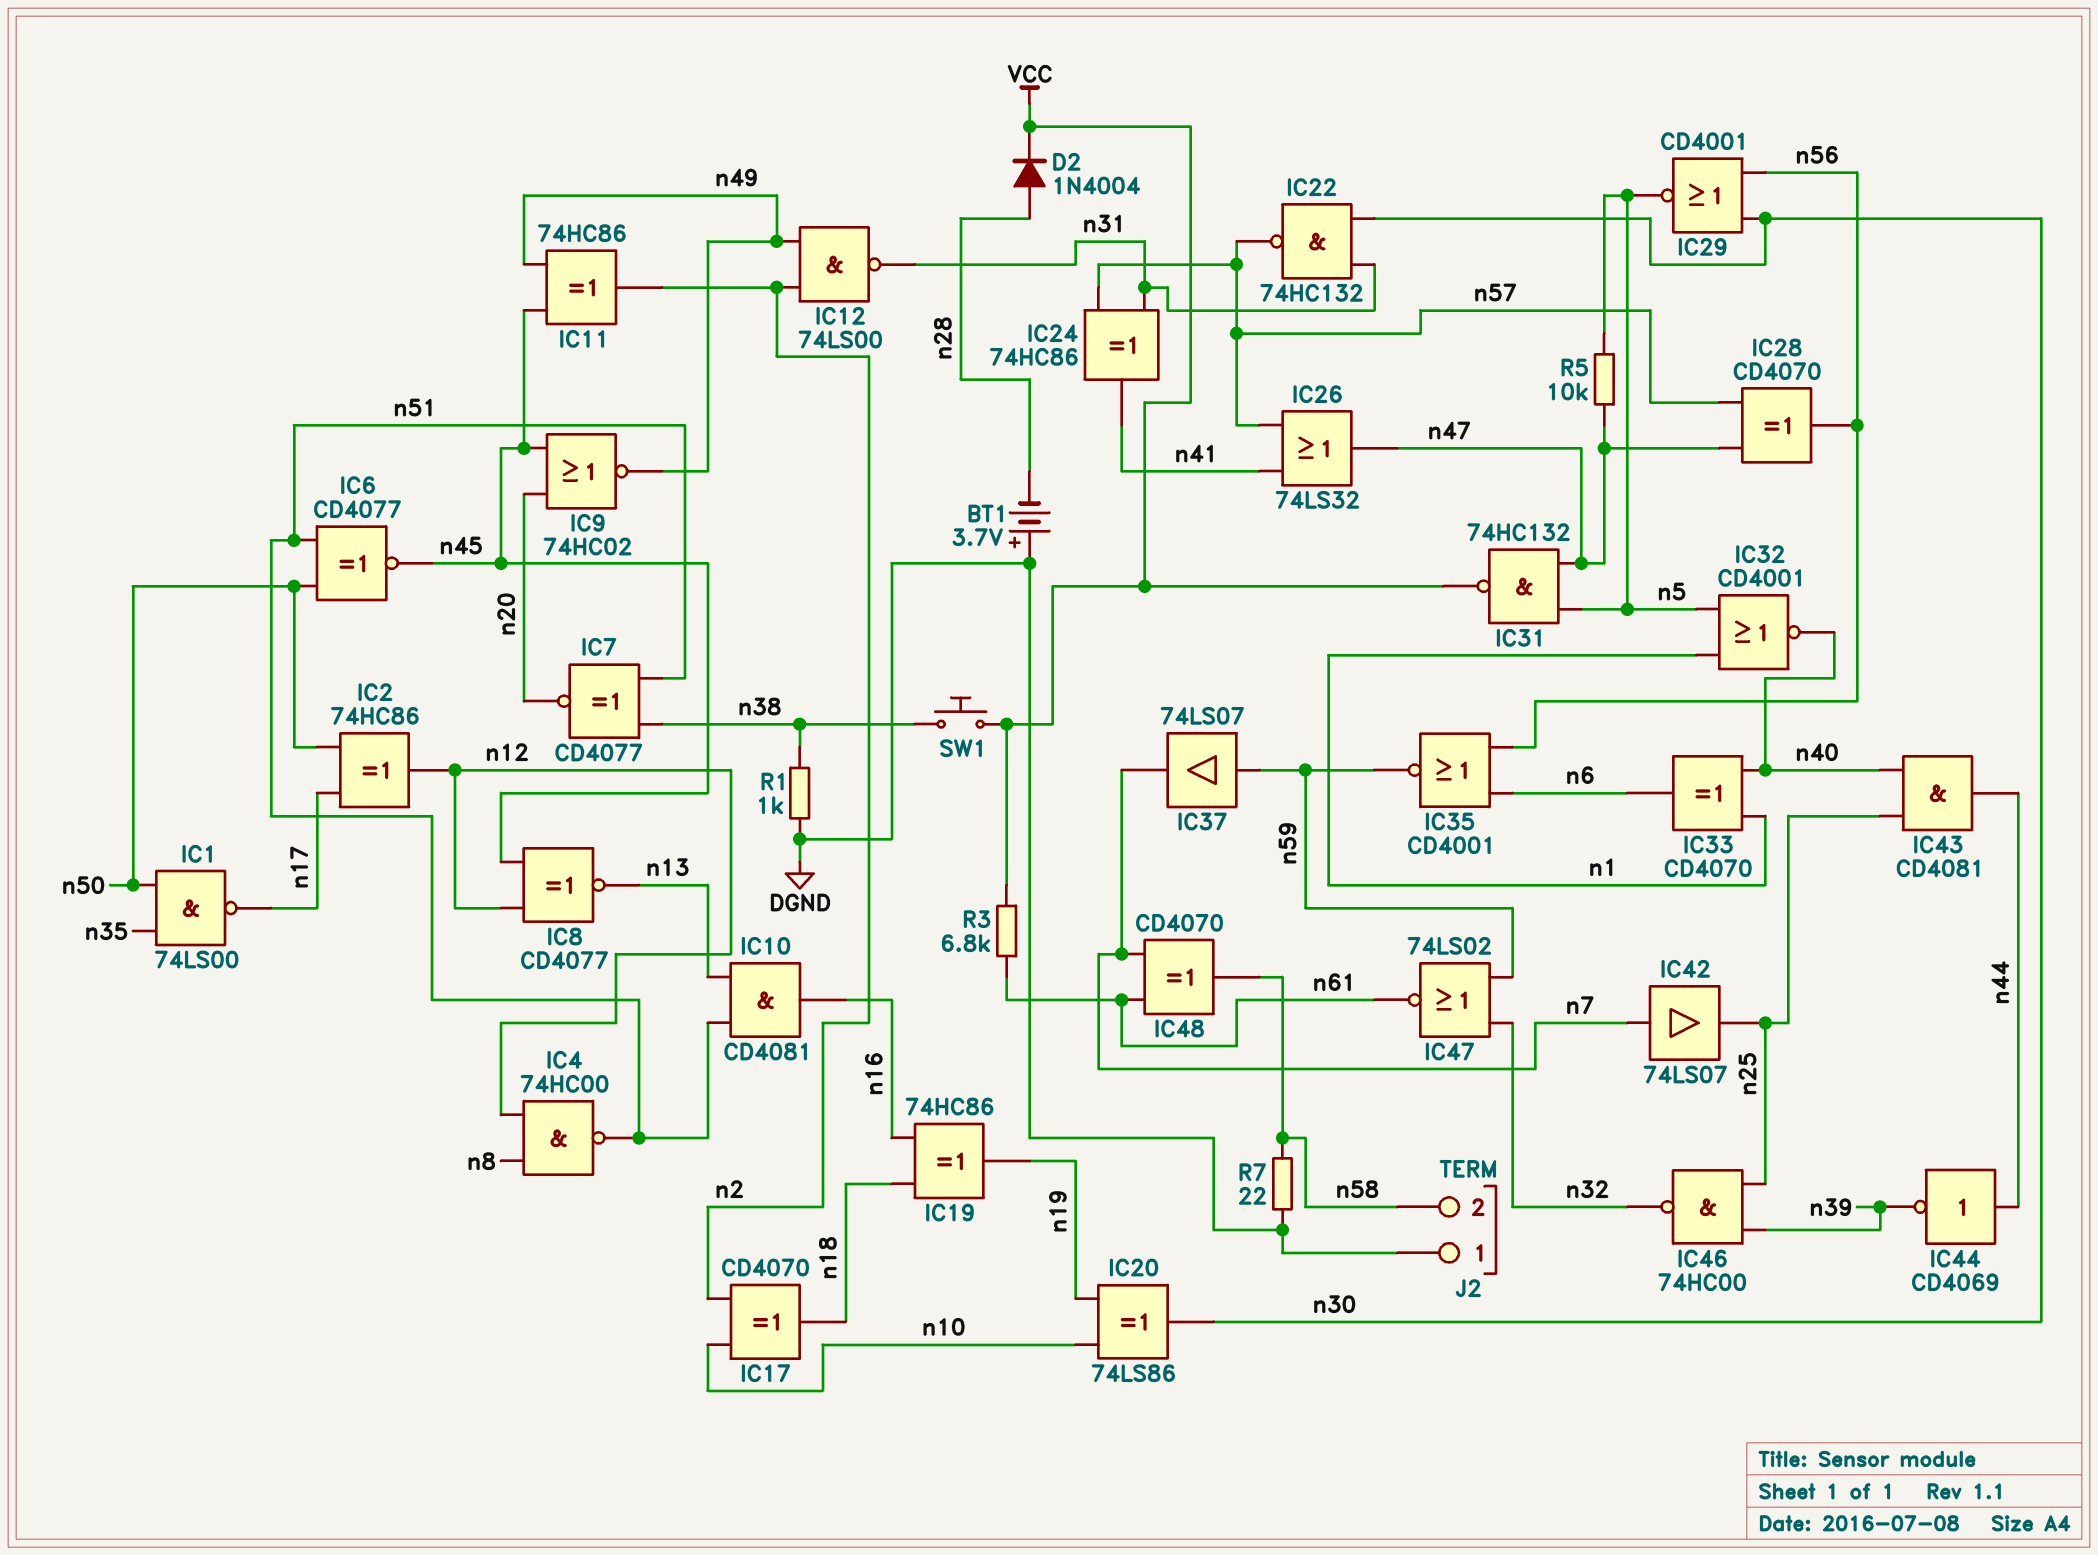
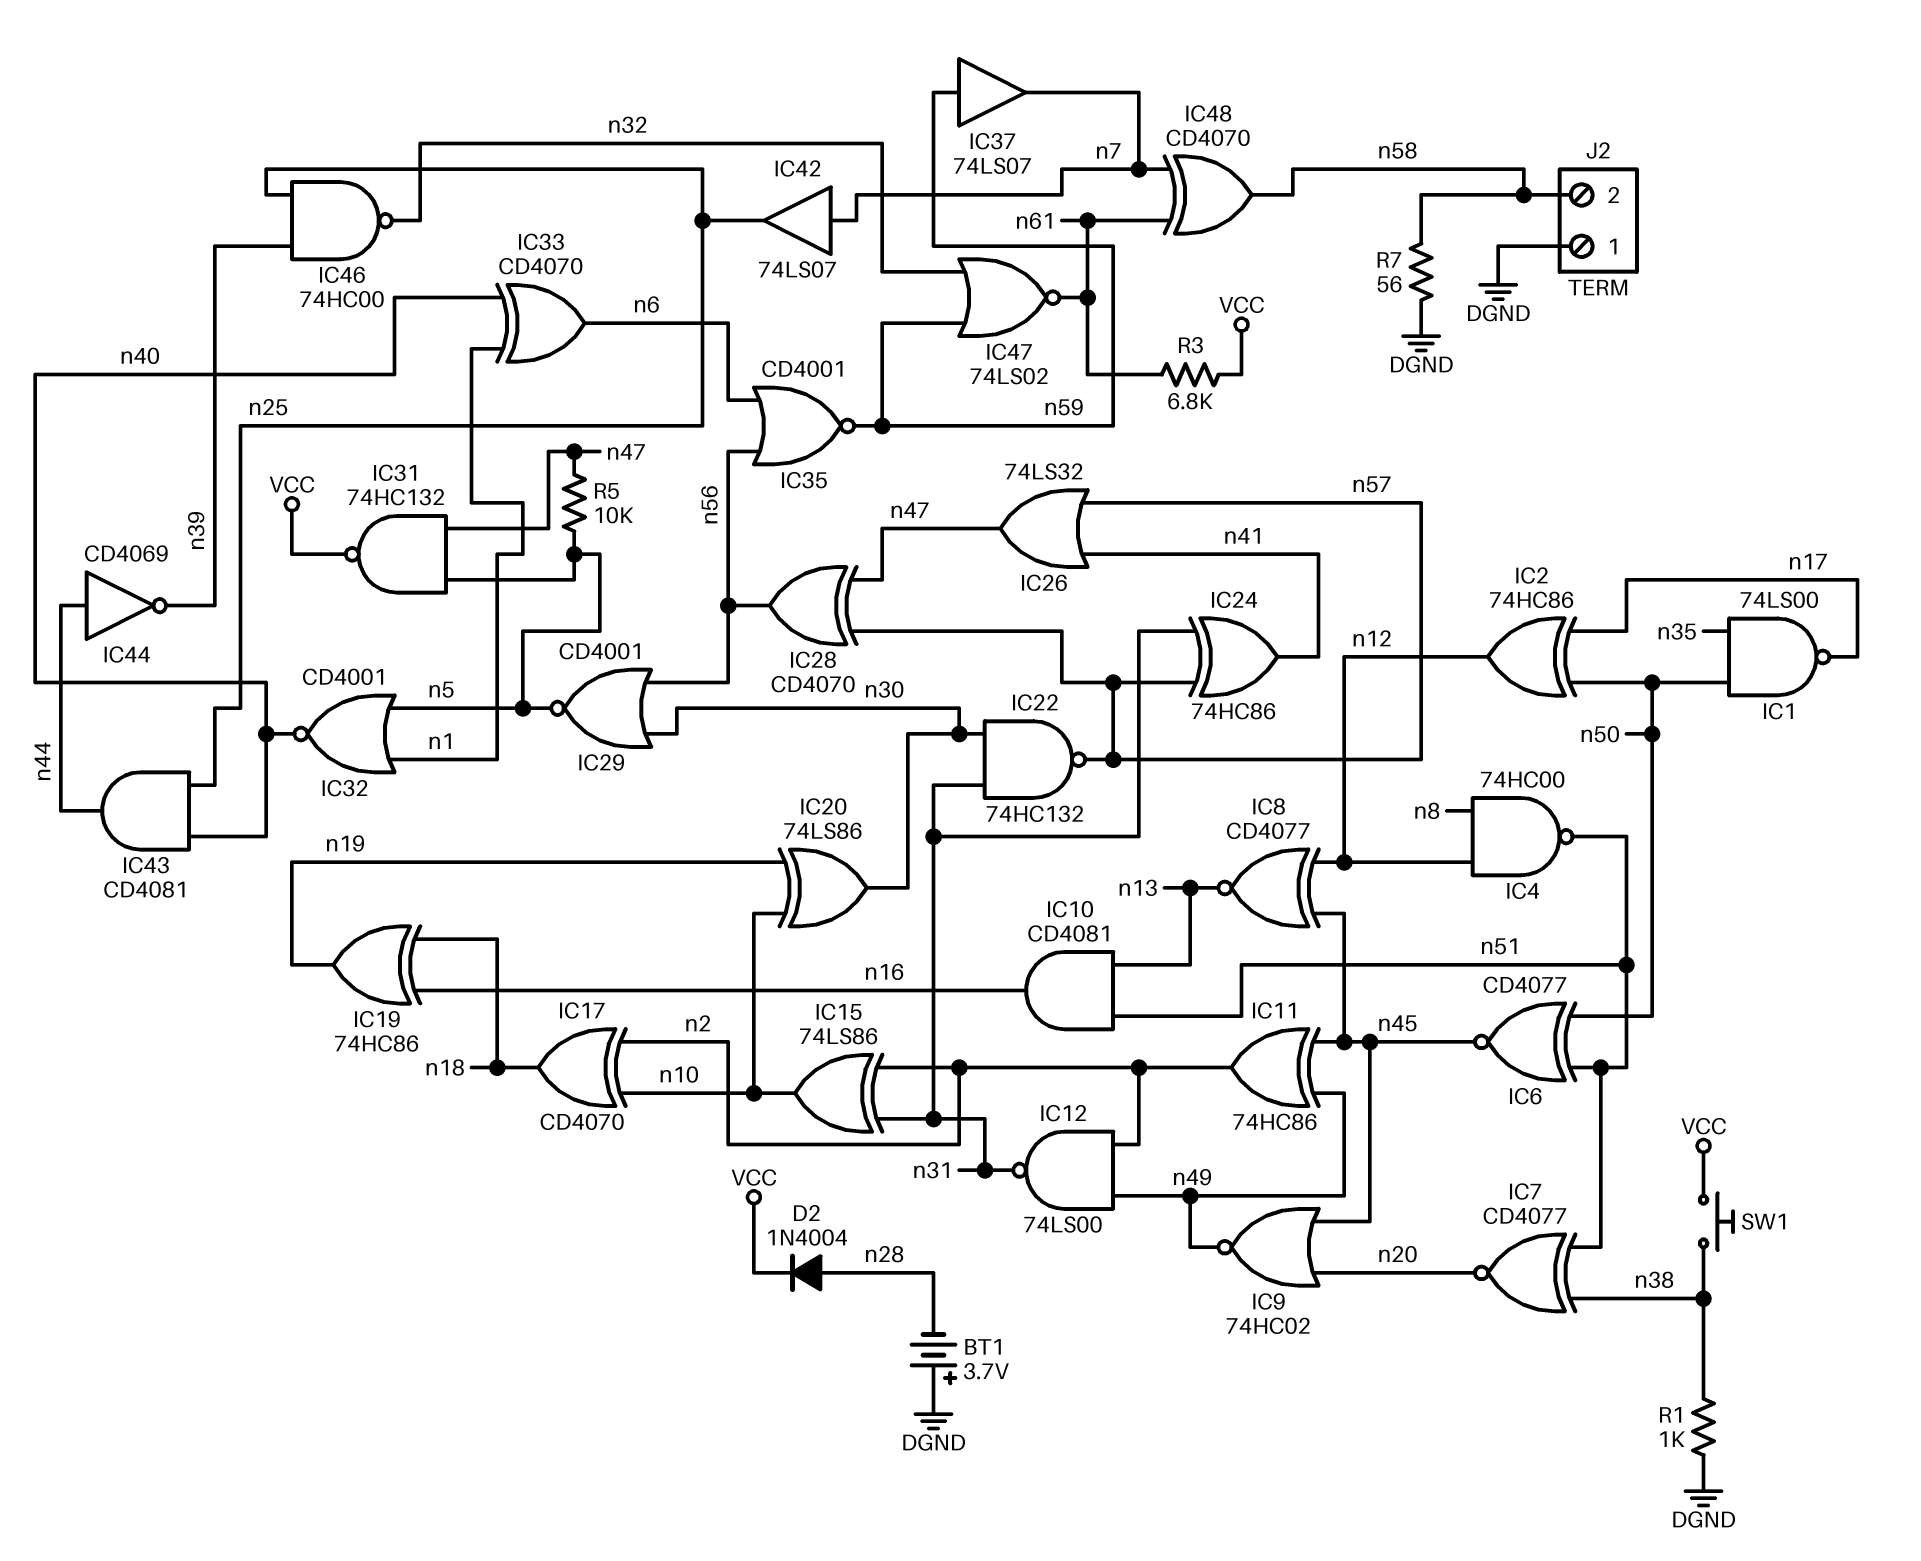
IC15: none -> XOR 74LS86 (in n2, in n31, out n10)
R7: 22 (DGND, n58) -> 56 (DGND, n58)

